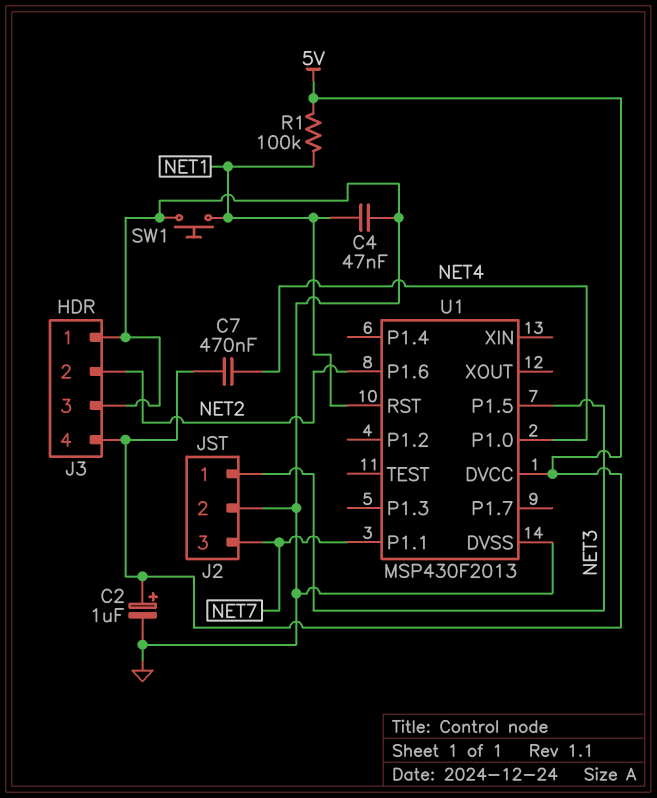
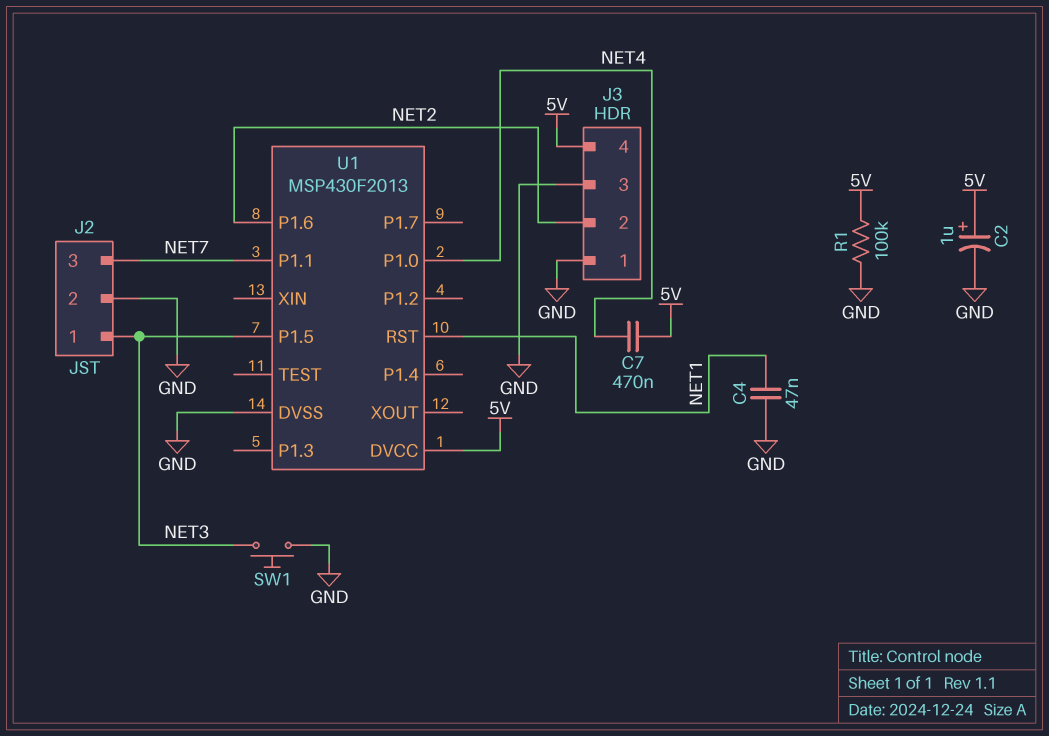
R1: 100k (5V, NET1) -> 100k (5V, GND)
SW1: button (GND, NET1) -> button (GND, NET3)

